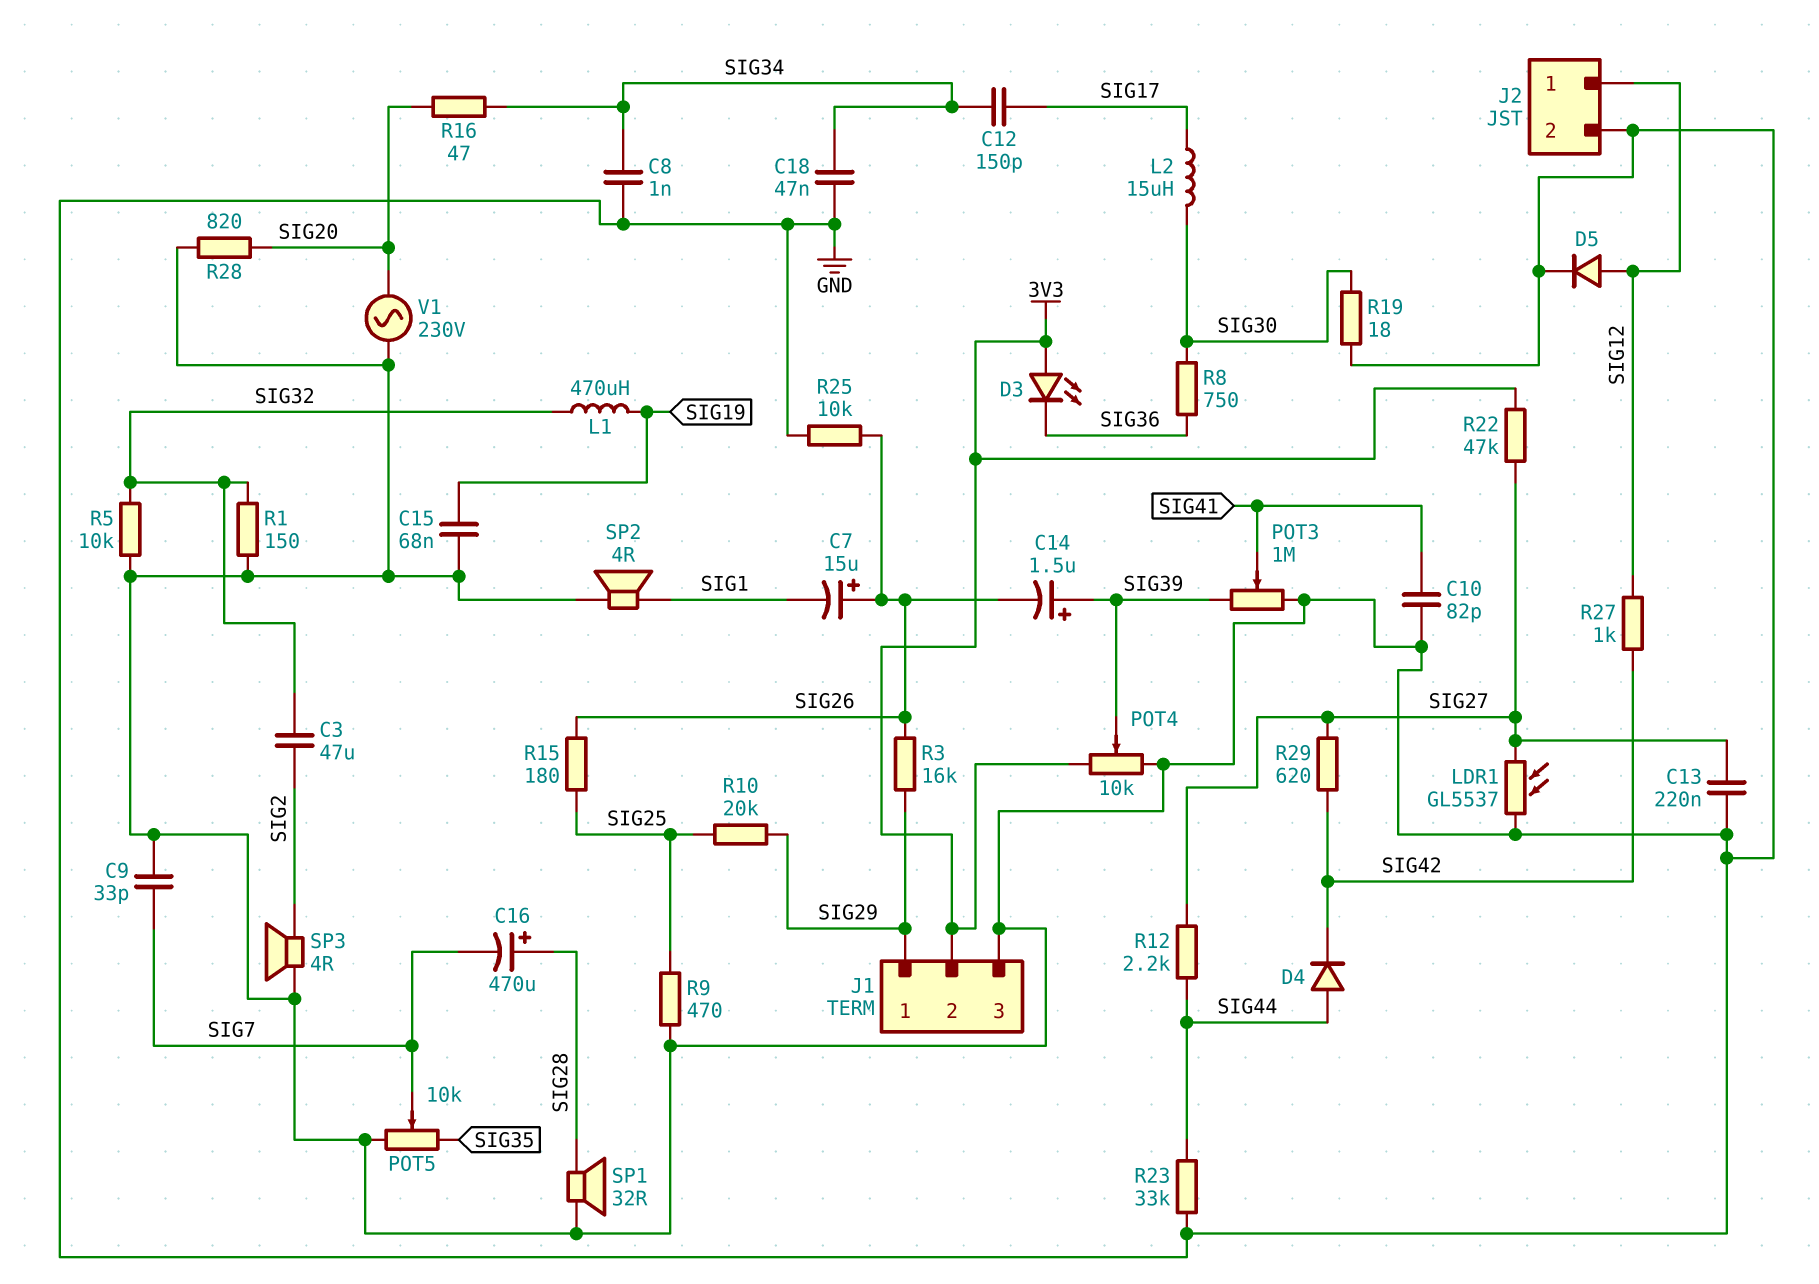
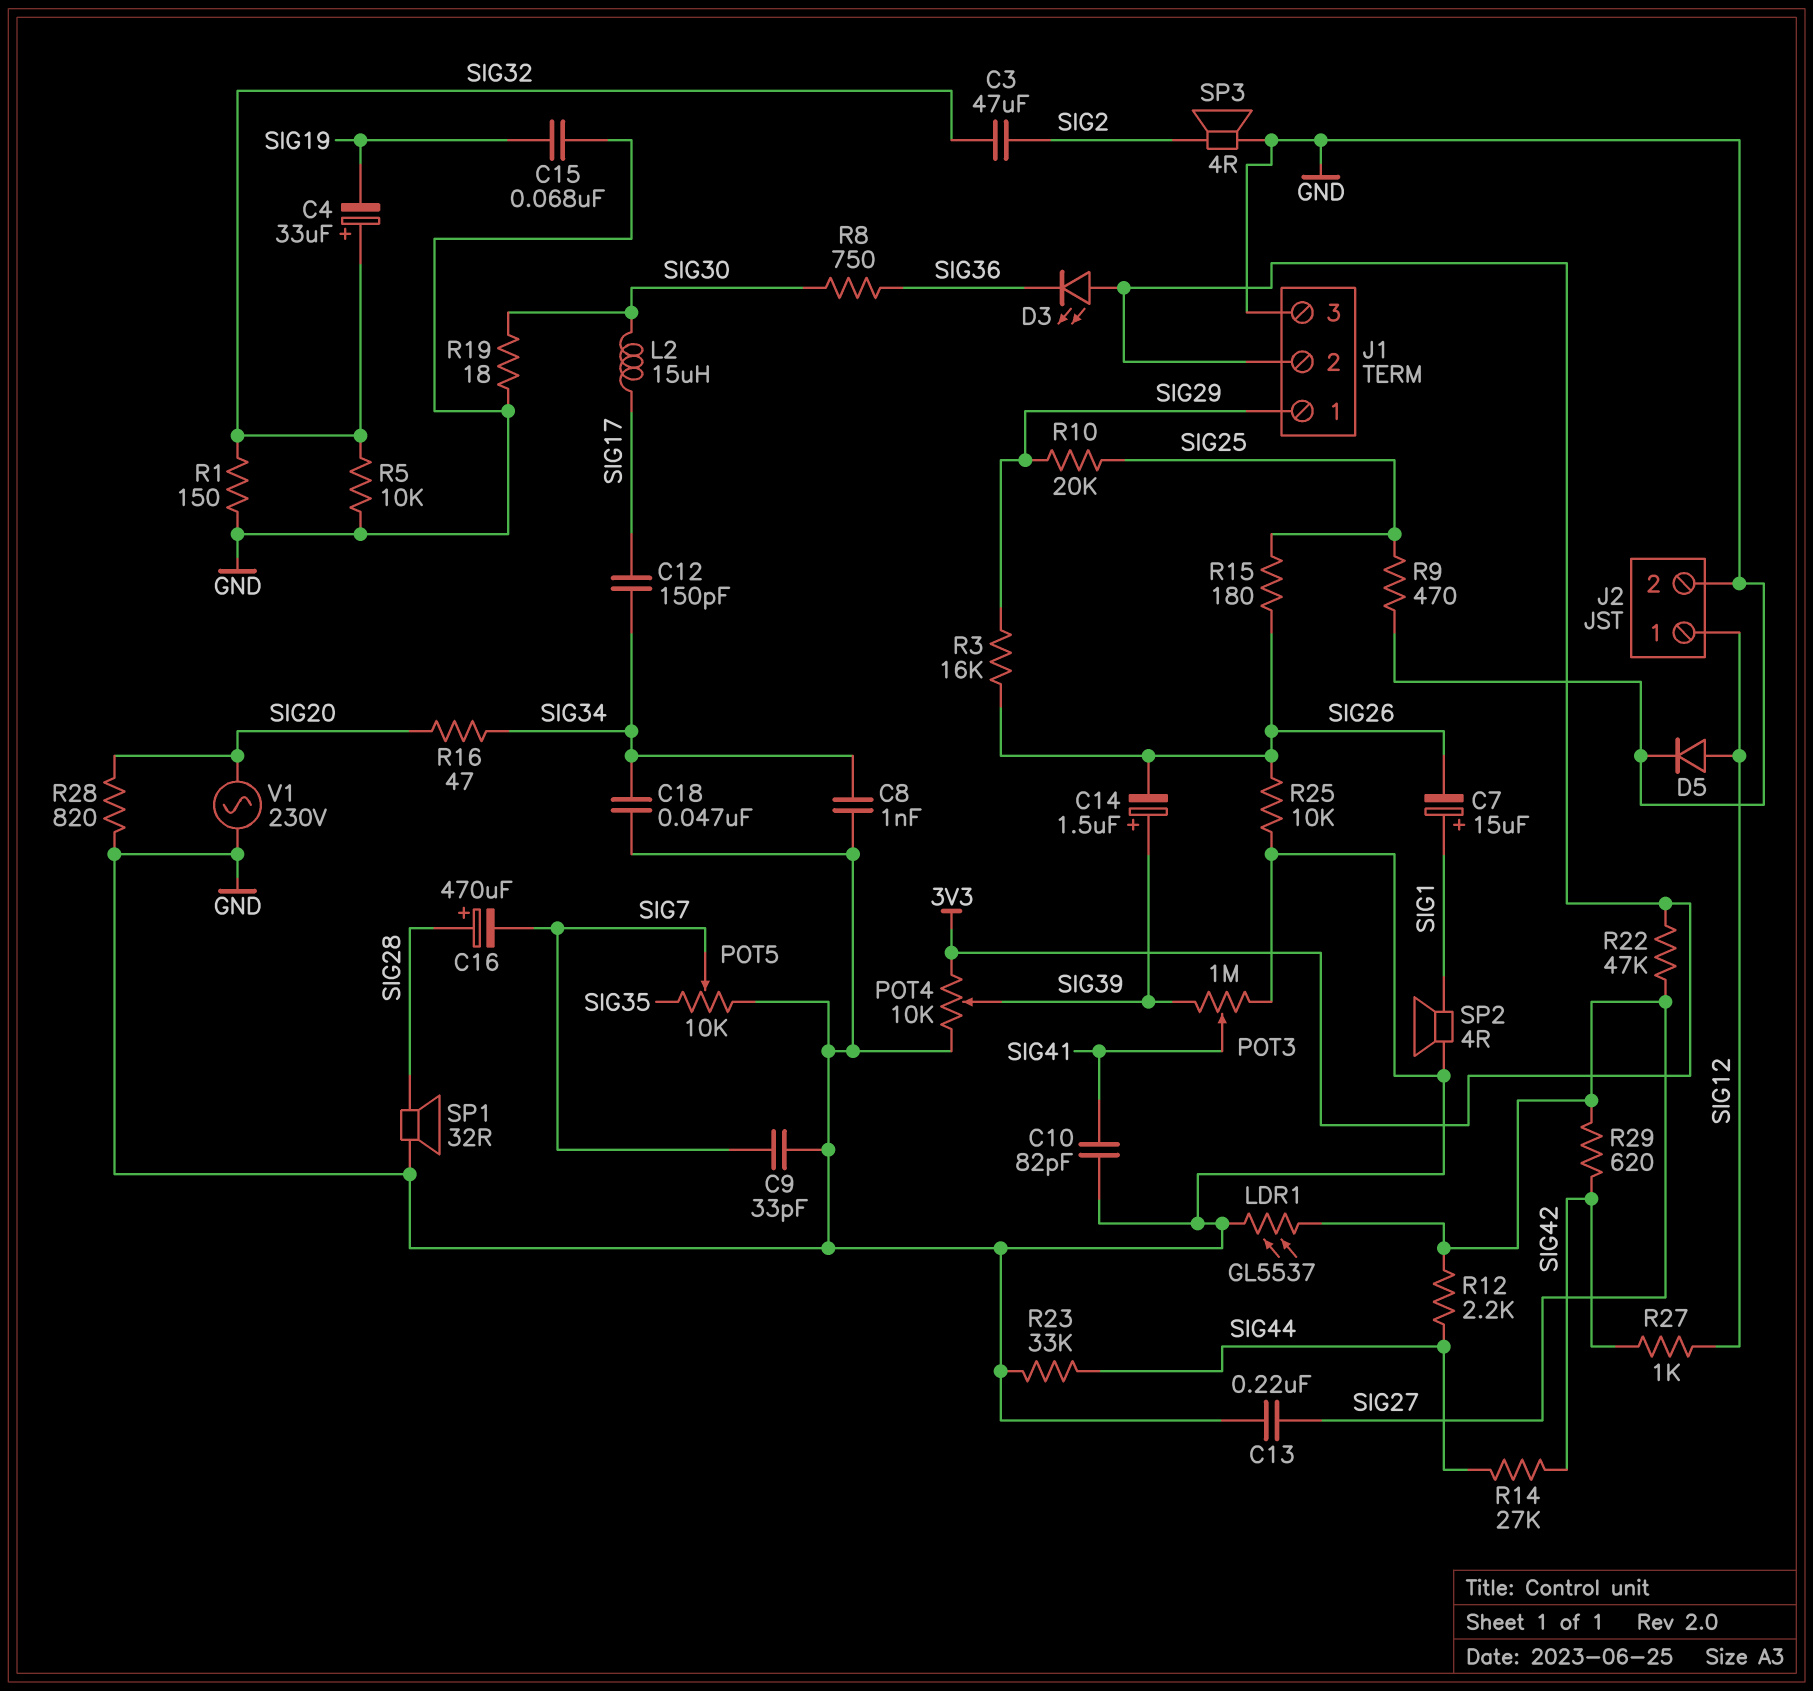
C4: none -> 33uF (plus SIG32, minus SIG19)
C7: 15uF (plus SIG26, minus SIG1) -> 15uF (plus SIG1, minus SIG26)
D4: diode (A SIG44, K SIG42) -> none
L1: 470uH (SIG19, SIG32) -> none
R14: none -> 27k (SIG42, SIG44)

